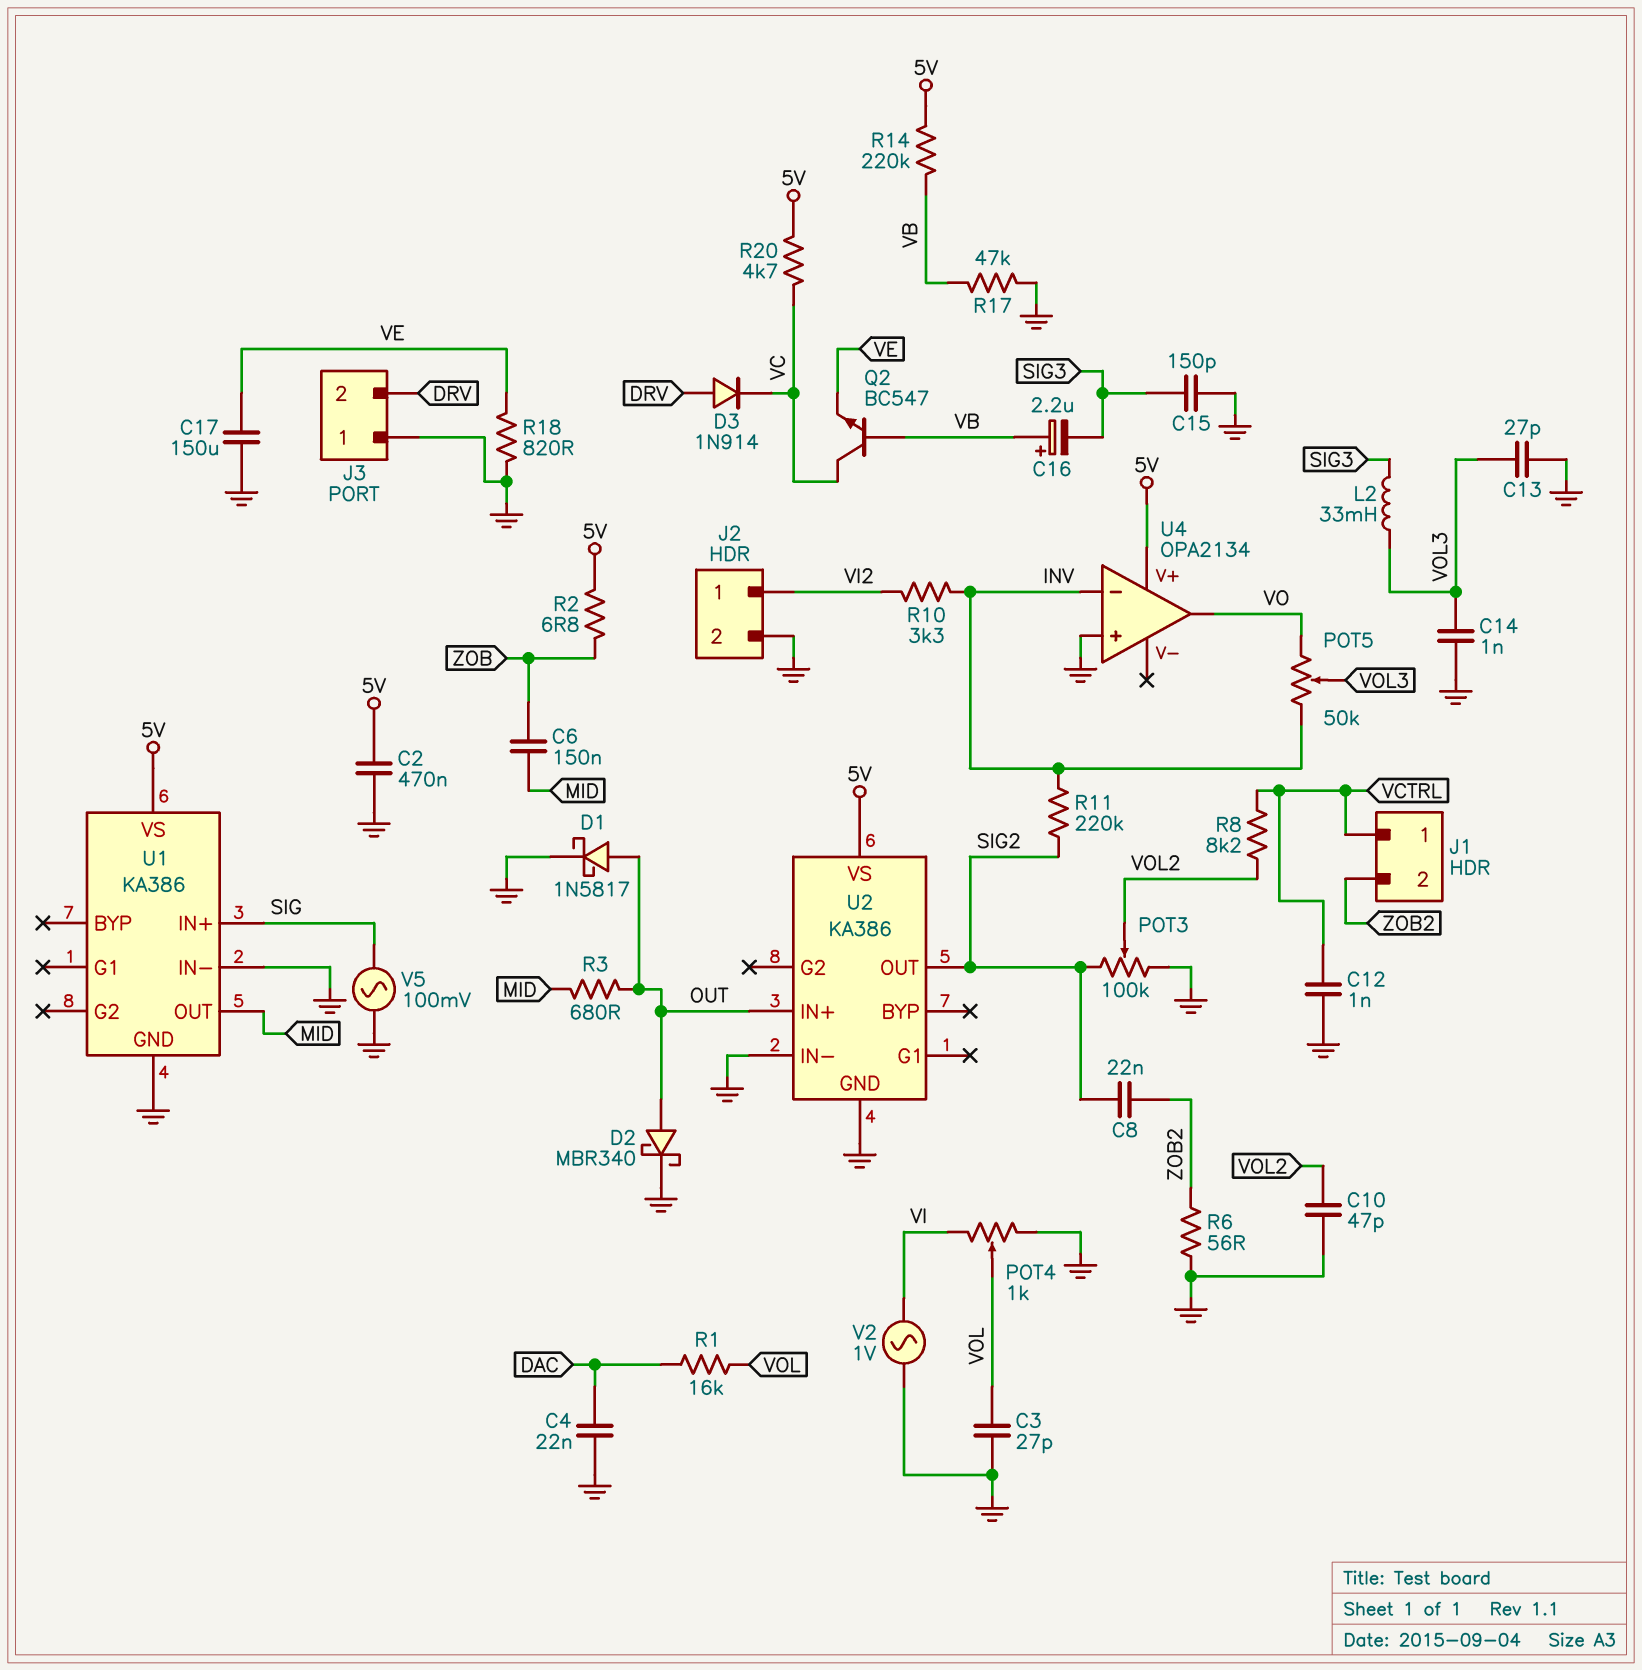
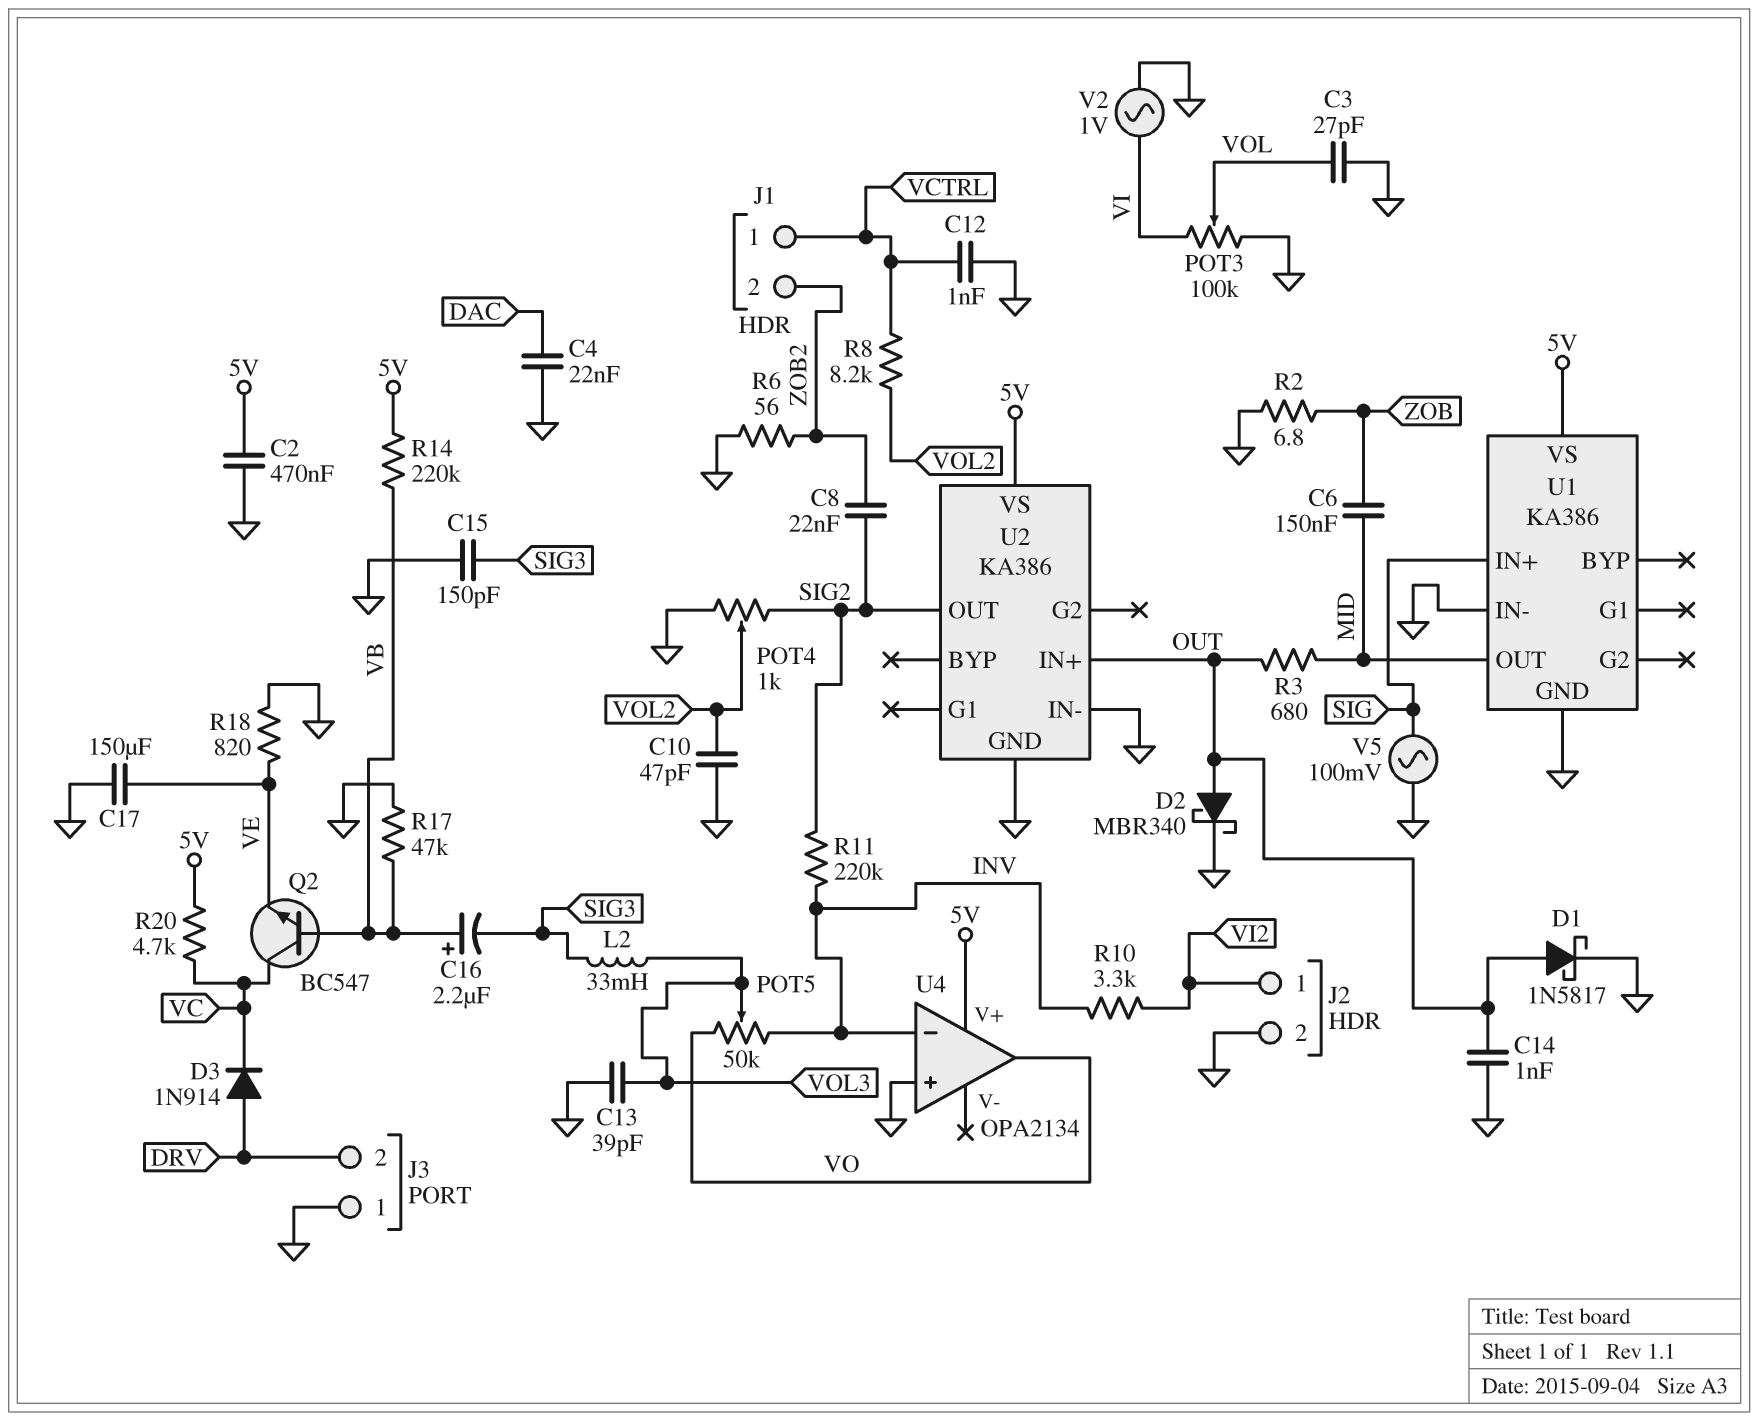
C13: 27pF (GND, VOL3) -> 39pF (GND, VOL3)
C14: 1nF (GND, VOL3) -> 1nF (GND, OUT)
POT3: 100k (GND, SIG2, wiper VOL2) -> 100k (GND, VI, wiper VOL)
POT4: 1k (GND, VI, wiper VOL) -> 1k (GND, SIG2, wiper VOL2)
R1: 16k (DAC, VOL) -> none
R2: 6.8 (5V, ZOB) -> 6.8 (GND, ZOB)

